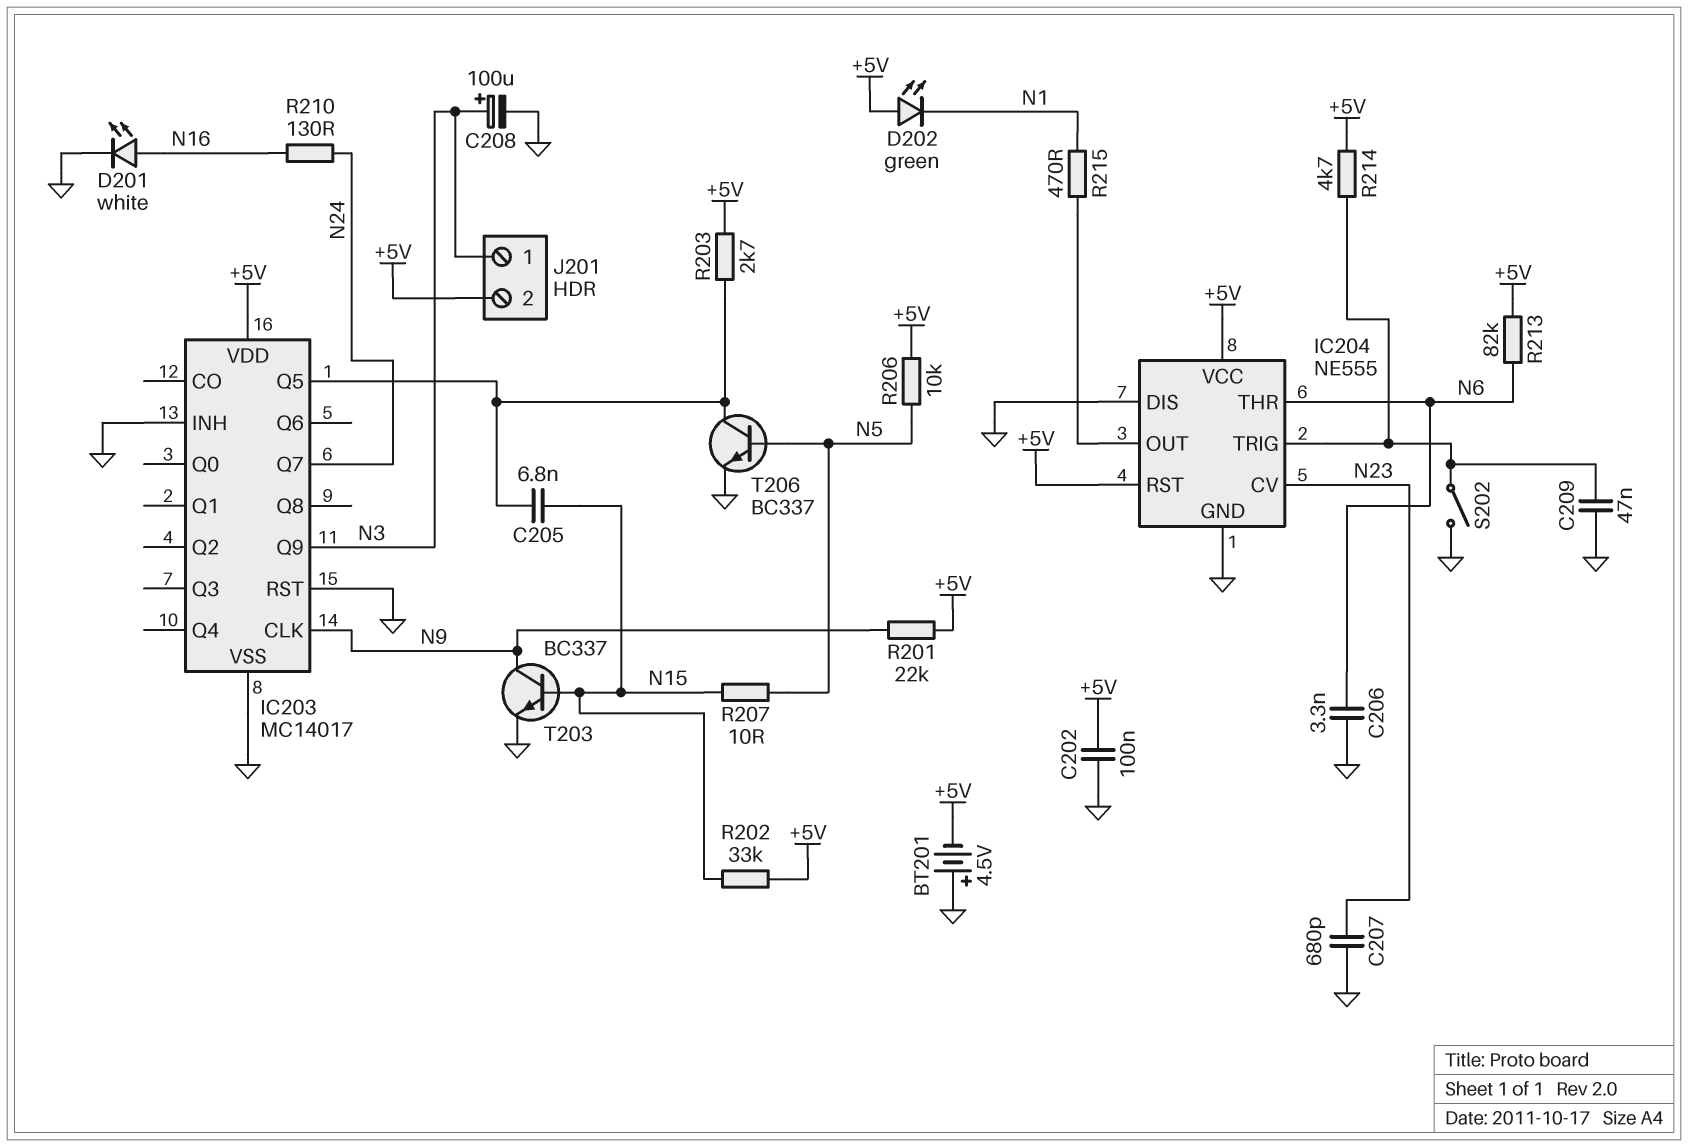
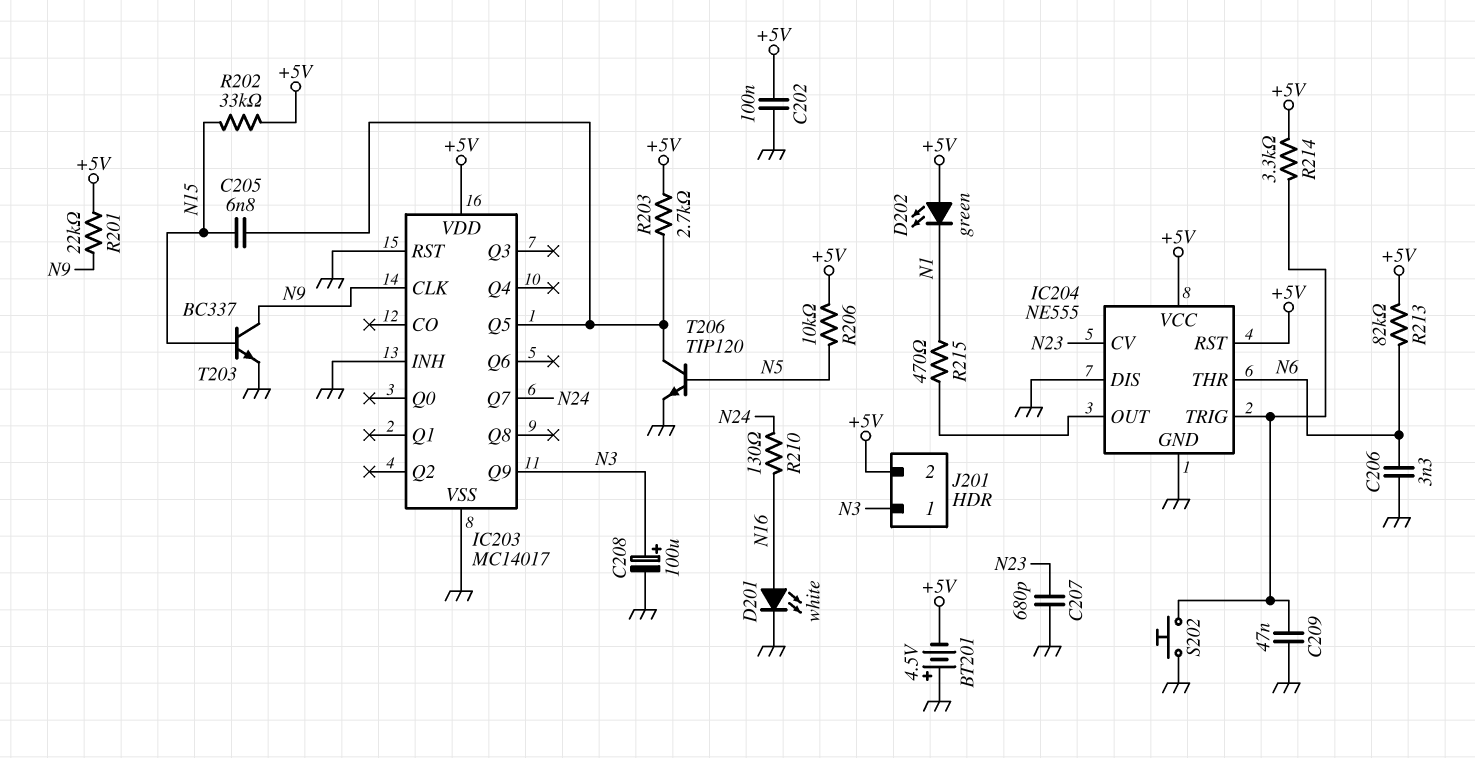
R207: 10 (N5, N15) -> none
R214: 4.7k (+5V, IC204/TRIG) -> 3.3k (+5V, IC204/TRIG)
S202: switch (GND, IC204/TRIG) -> button (GND, IC204/TRIG)
T206: NPN BC337 (B N5, C IC203/Q5, E GND) -> NPN TIP120 (B N5, C IC203/Q5, E GND)

